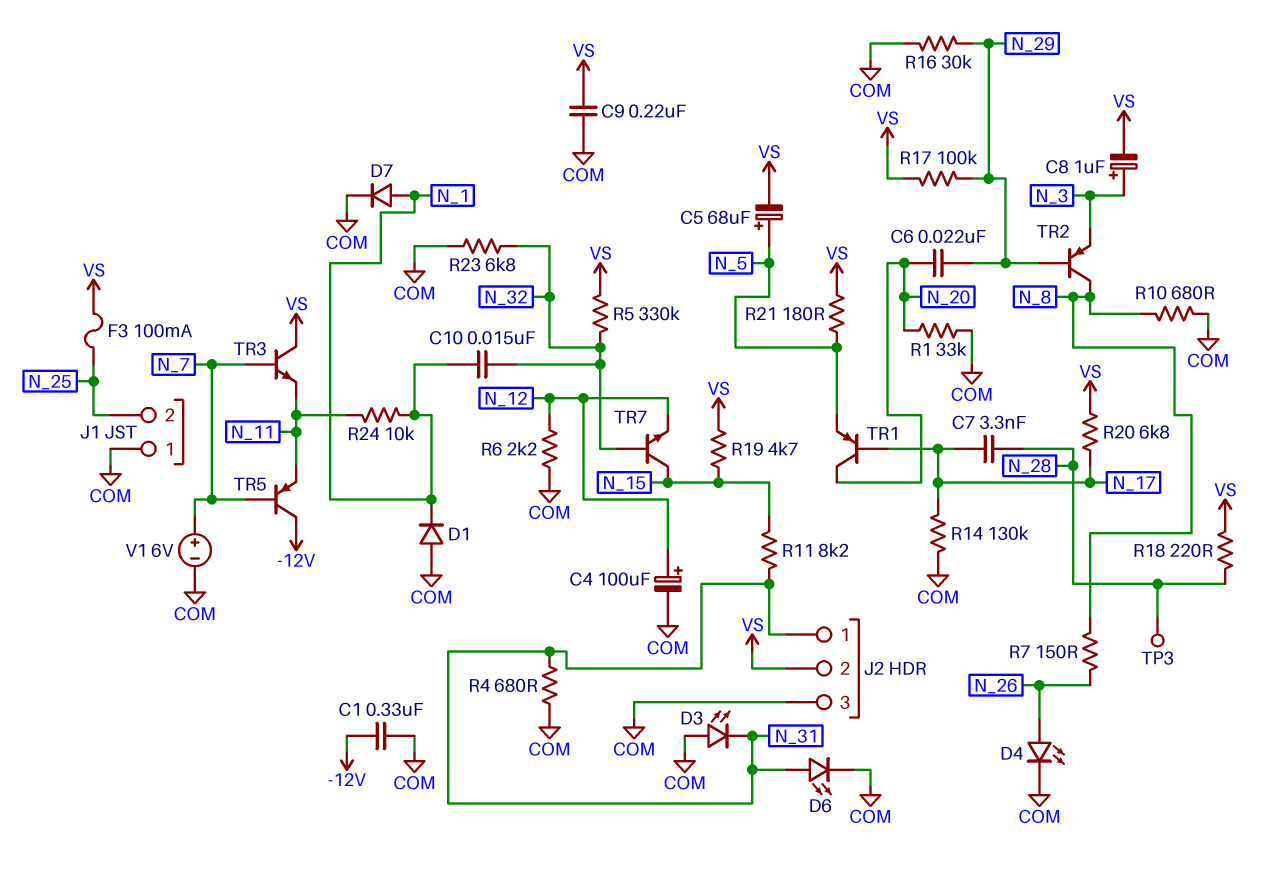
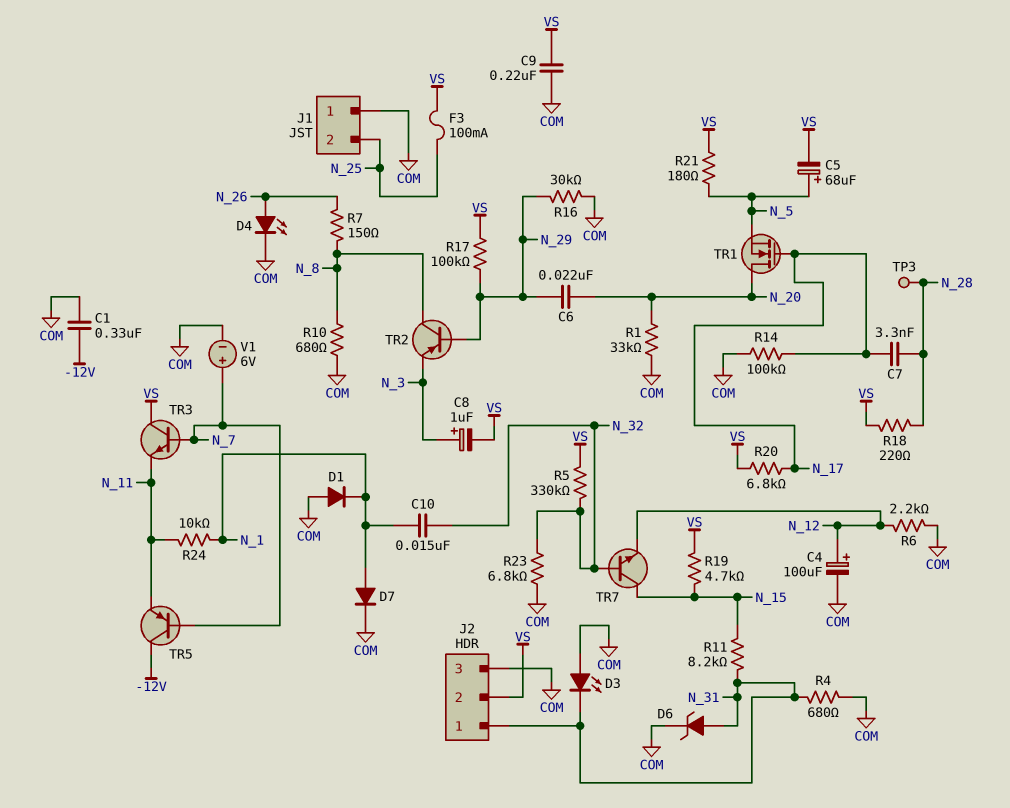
D6: LED (A N_31, K COM) -> zener (A N_31, K COM)
R14: 130k (COM, N_17) -> 100k (COM, N_17)
TR1: PNP (B N_17, C N_20, E N_5) -> NMOS (G N_17, D N_20, S N_5)

